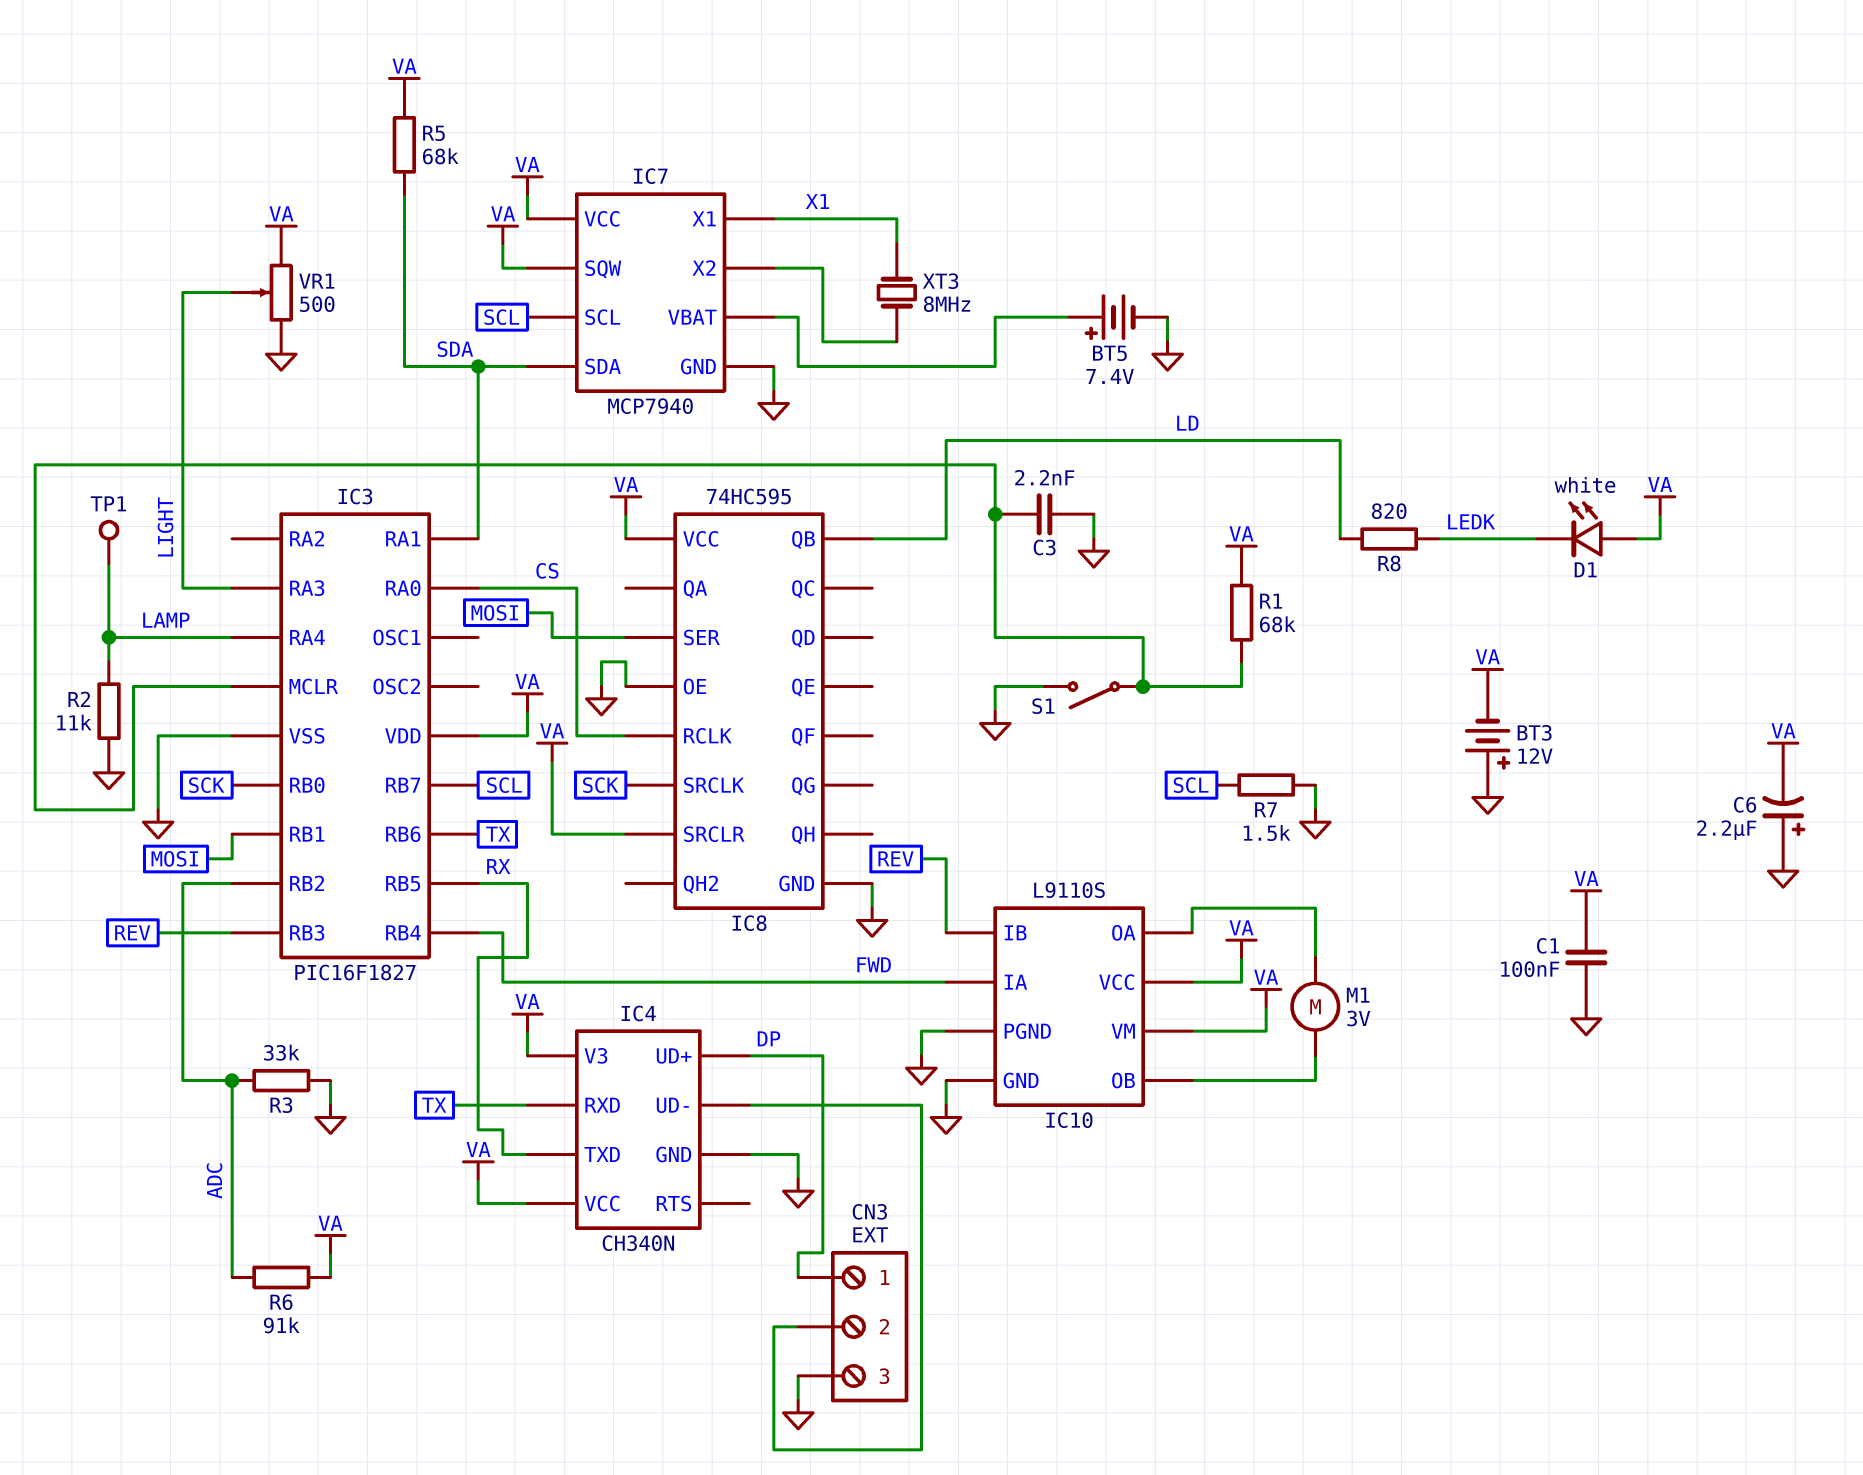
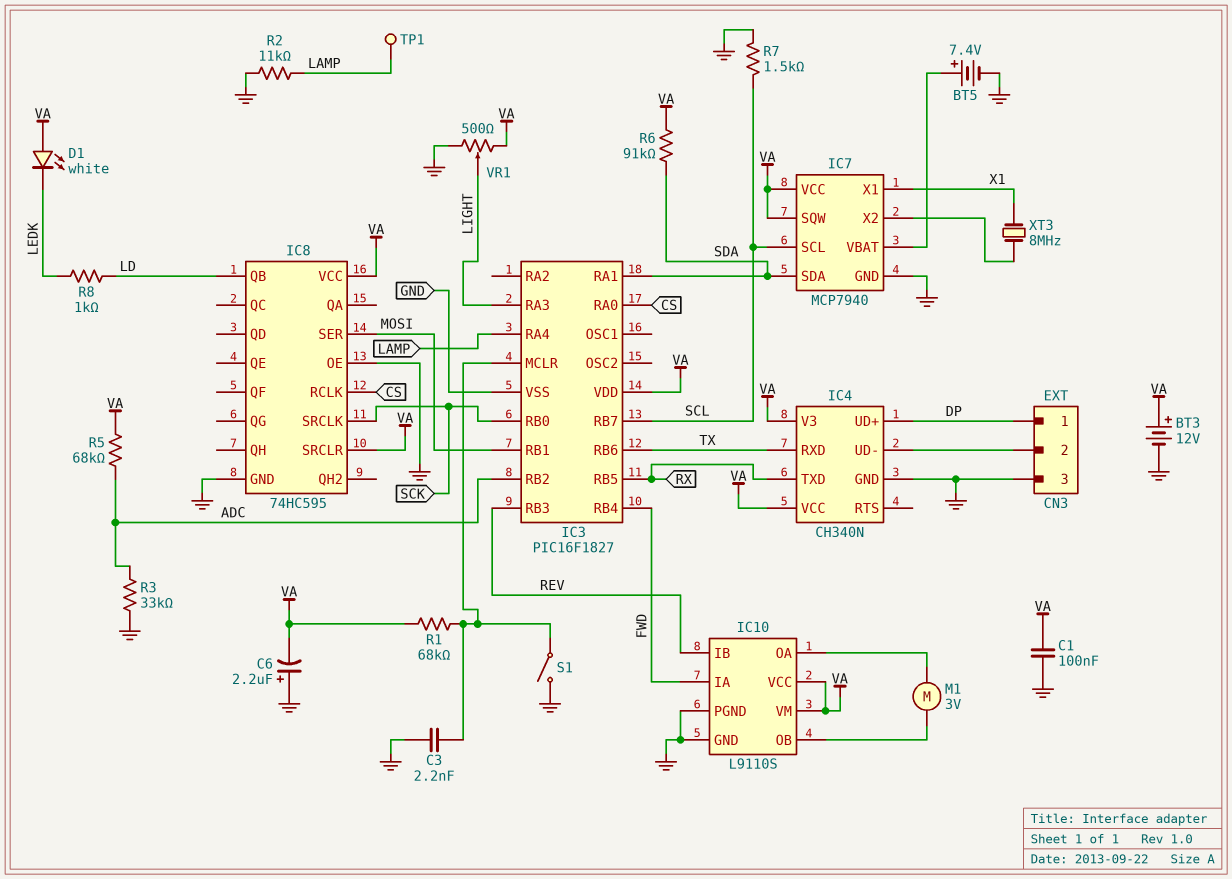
BT3: 12V (plus GND, minus VA) -> 12V (plus VA, minus GND)
R5: 68k (SDA, VA) -> 68k (ADC, VA)
R6: 91k (ADC, VA) -> 91k (SDA, VA)
R8: 820 (LD, LEDK) -> 1k (LD, LEDK)

